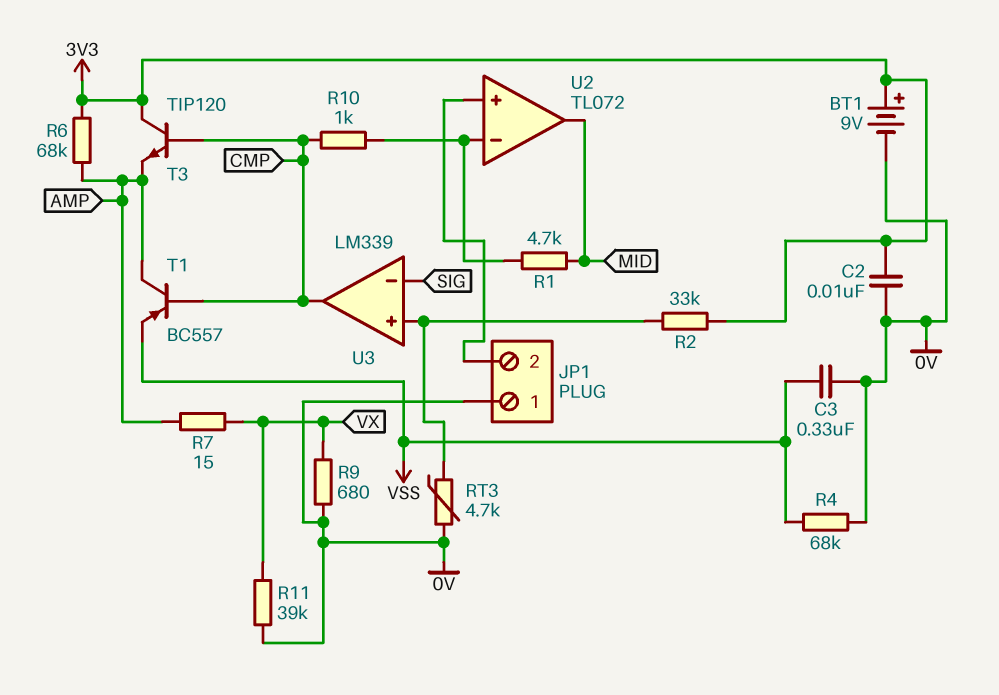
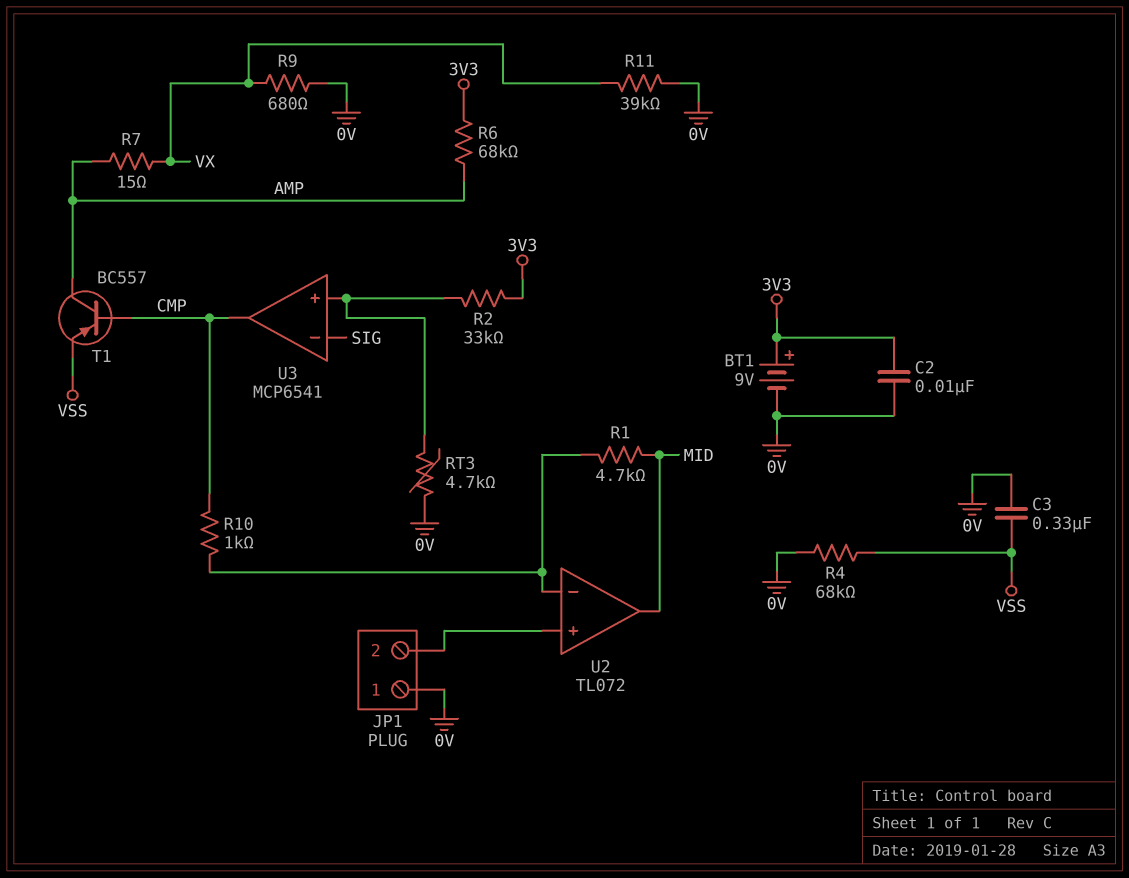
T3: NPN TIP120 (B CMP, C 3V3, E AMP) -> none
U3: LM339 -> MCP6541

